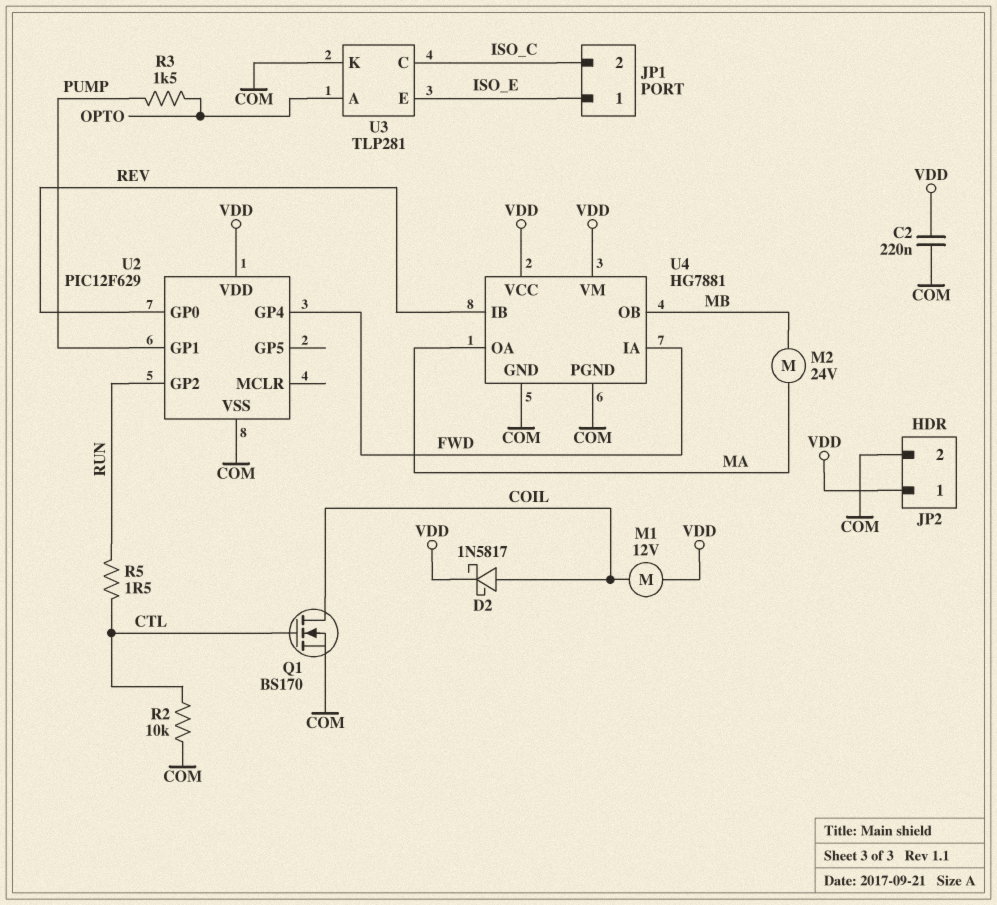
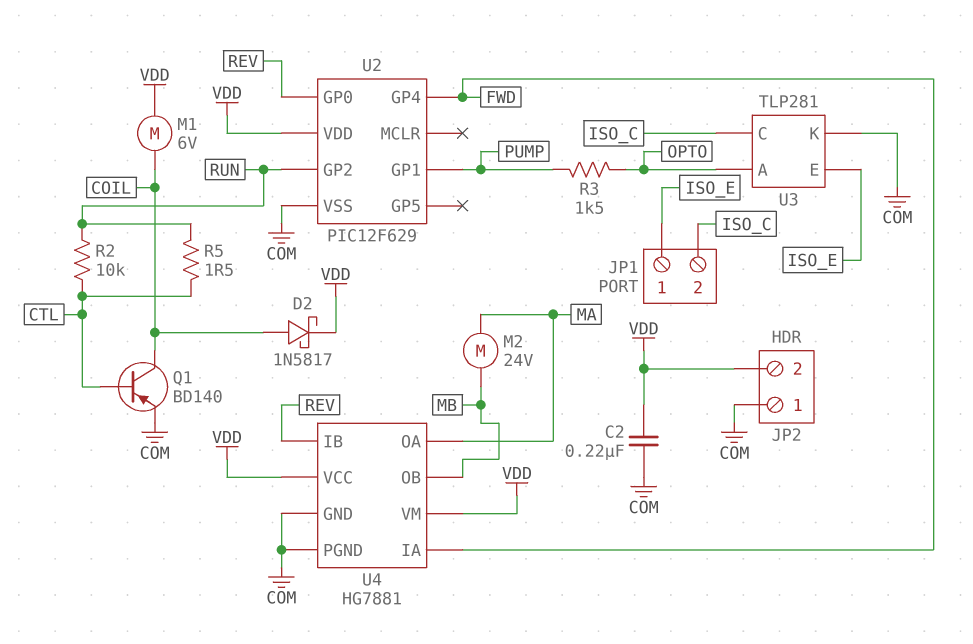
JP2 pin 1: VDD -> COM
JP2 pin 2: COM -> VDD
M1: motor 12V (COIL, VDD) -> motor 6V (COIL, VDD)
Q1: NMOS BS170 (G CTL, D COIL, S COM) -> PNP BD140 (B CTL, C COIL, E COM)
R2: 10k (COM, CTL) -> 10k (CTL, RUN)

